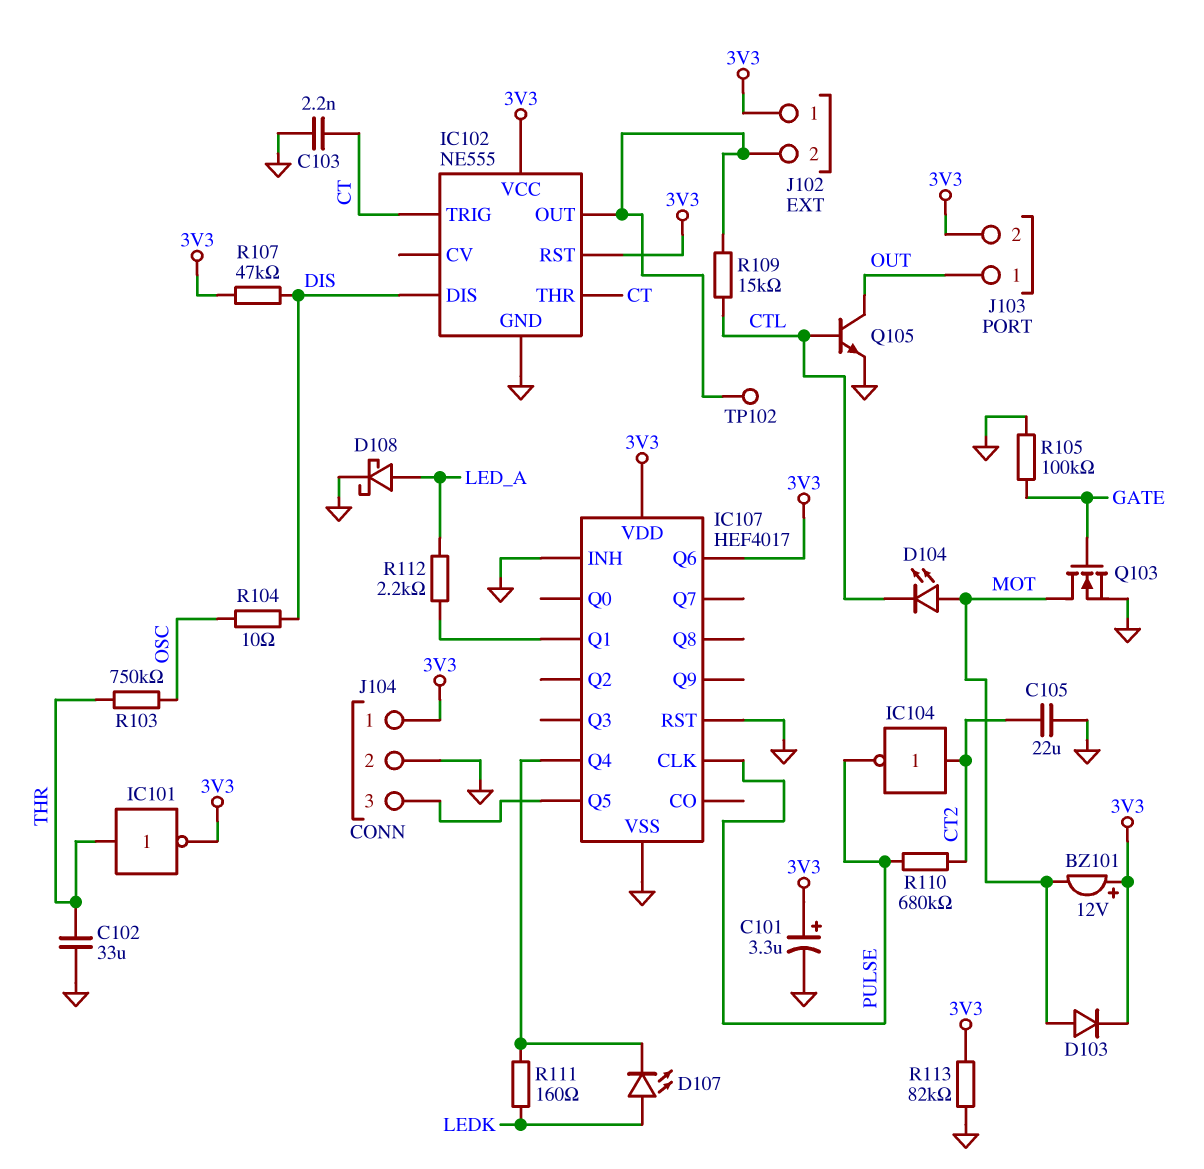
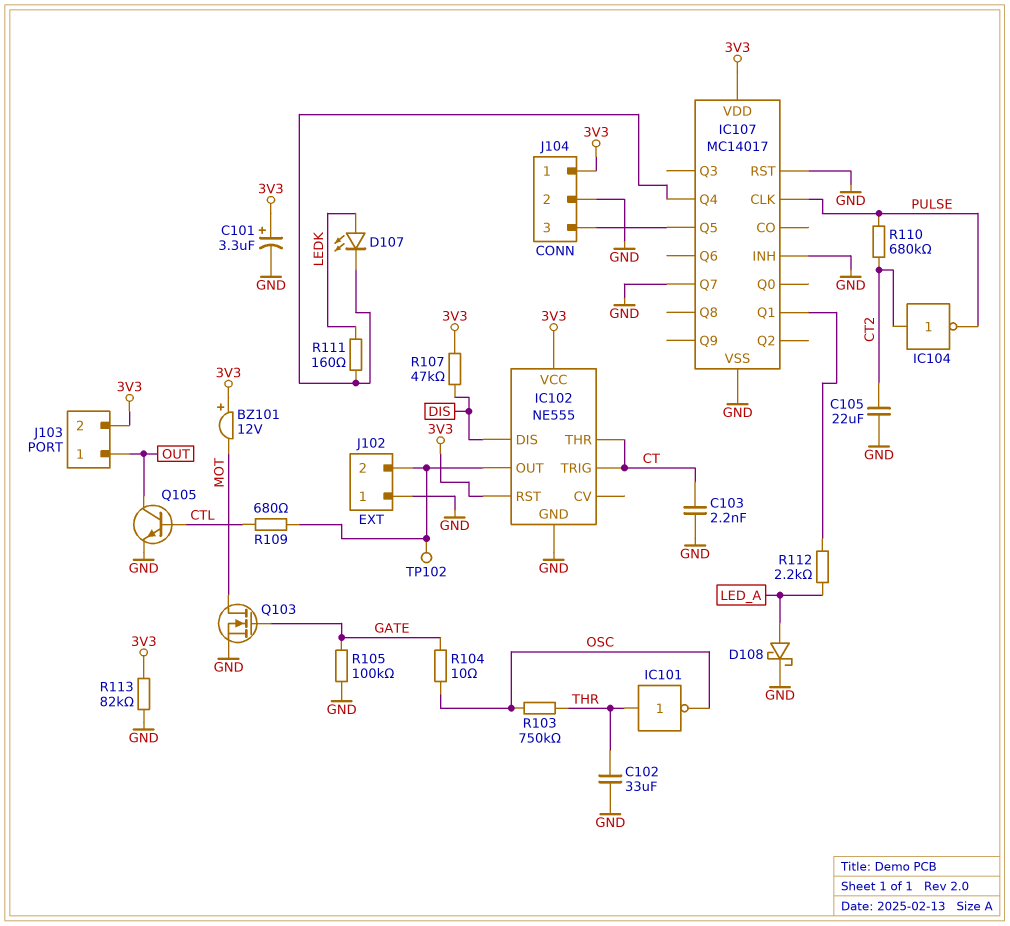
D103: diode (A MOT, K 3V3) -> none
D104: LED (A MOT, K CTL) -> none
IC101: NOT (in THR, out 3V3) -> NOT (in THR, out OSC)
IC107: HEF4017 -> MC14017
IC107 pin Q6: 3V3 -> none
IC107 pin Q7: none -> GND
J102 pin 1: 3V3 -> GND
R104: 10 (DIS, OSC) -> 10 (GATE, OSC)
R109: 15k (CTL, IC102/OUT) -> 680 (CTL, IC102/OUT)

